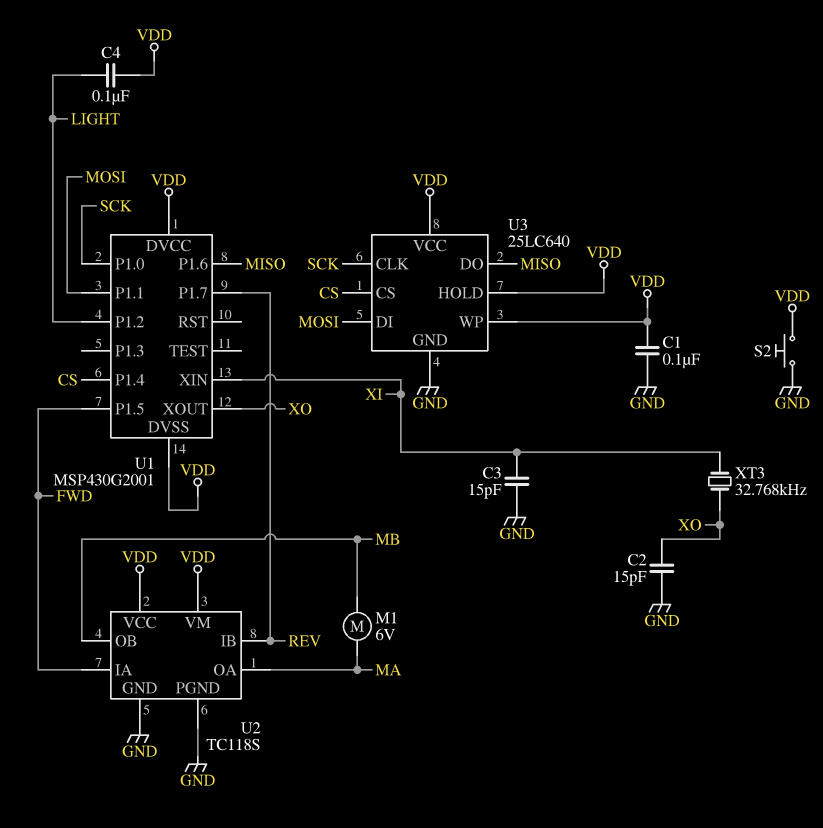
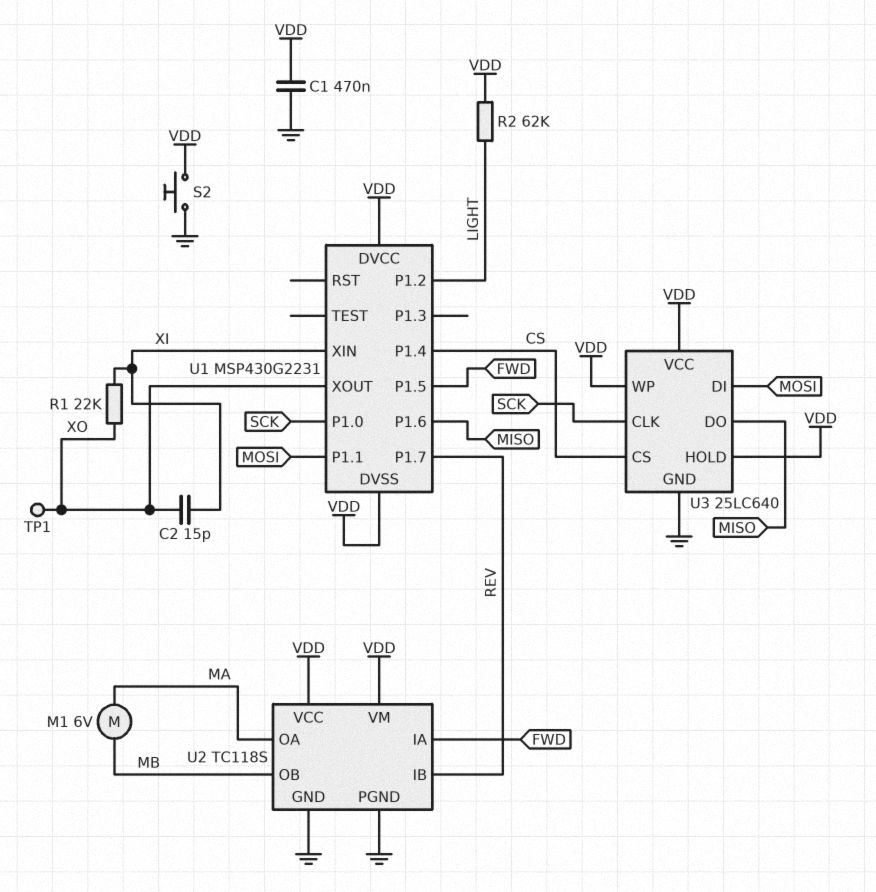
C1: 100nF (GND, VDD) -> 470nF (GND, VDD)
C2: 15pF (GND, XO) -> 15pF (XI, XO)
C3: 15pF (GND, XI) -> none
C4: 100nF (LIGHT, VDD) -> none
R1: none -> 22k (XI, XO)
R2: none -> 62k (LIGHT, VDD)
TP1: none -> test point (XO)
U1: MSP430G2001 -> MSP430G2231
XT3: 32.768kHz (XI, XO) -> none

